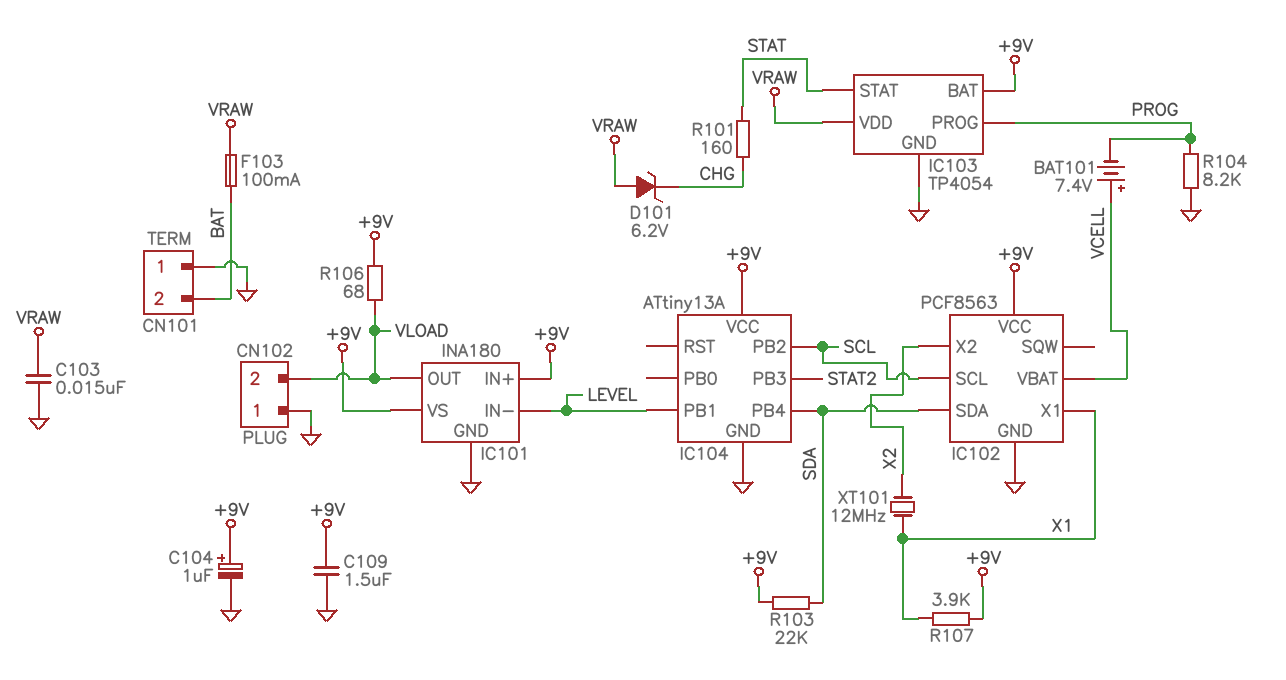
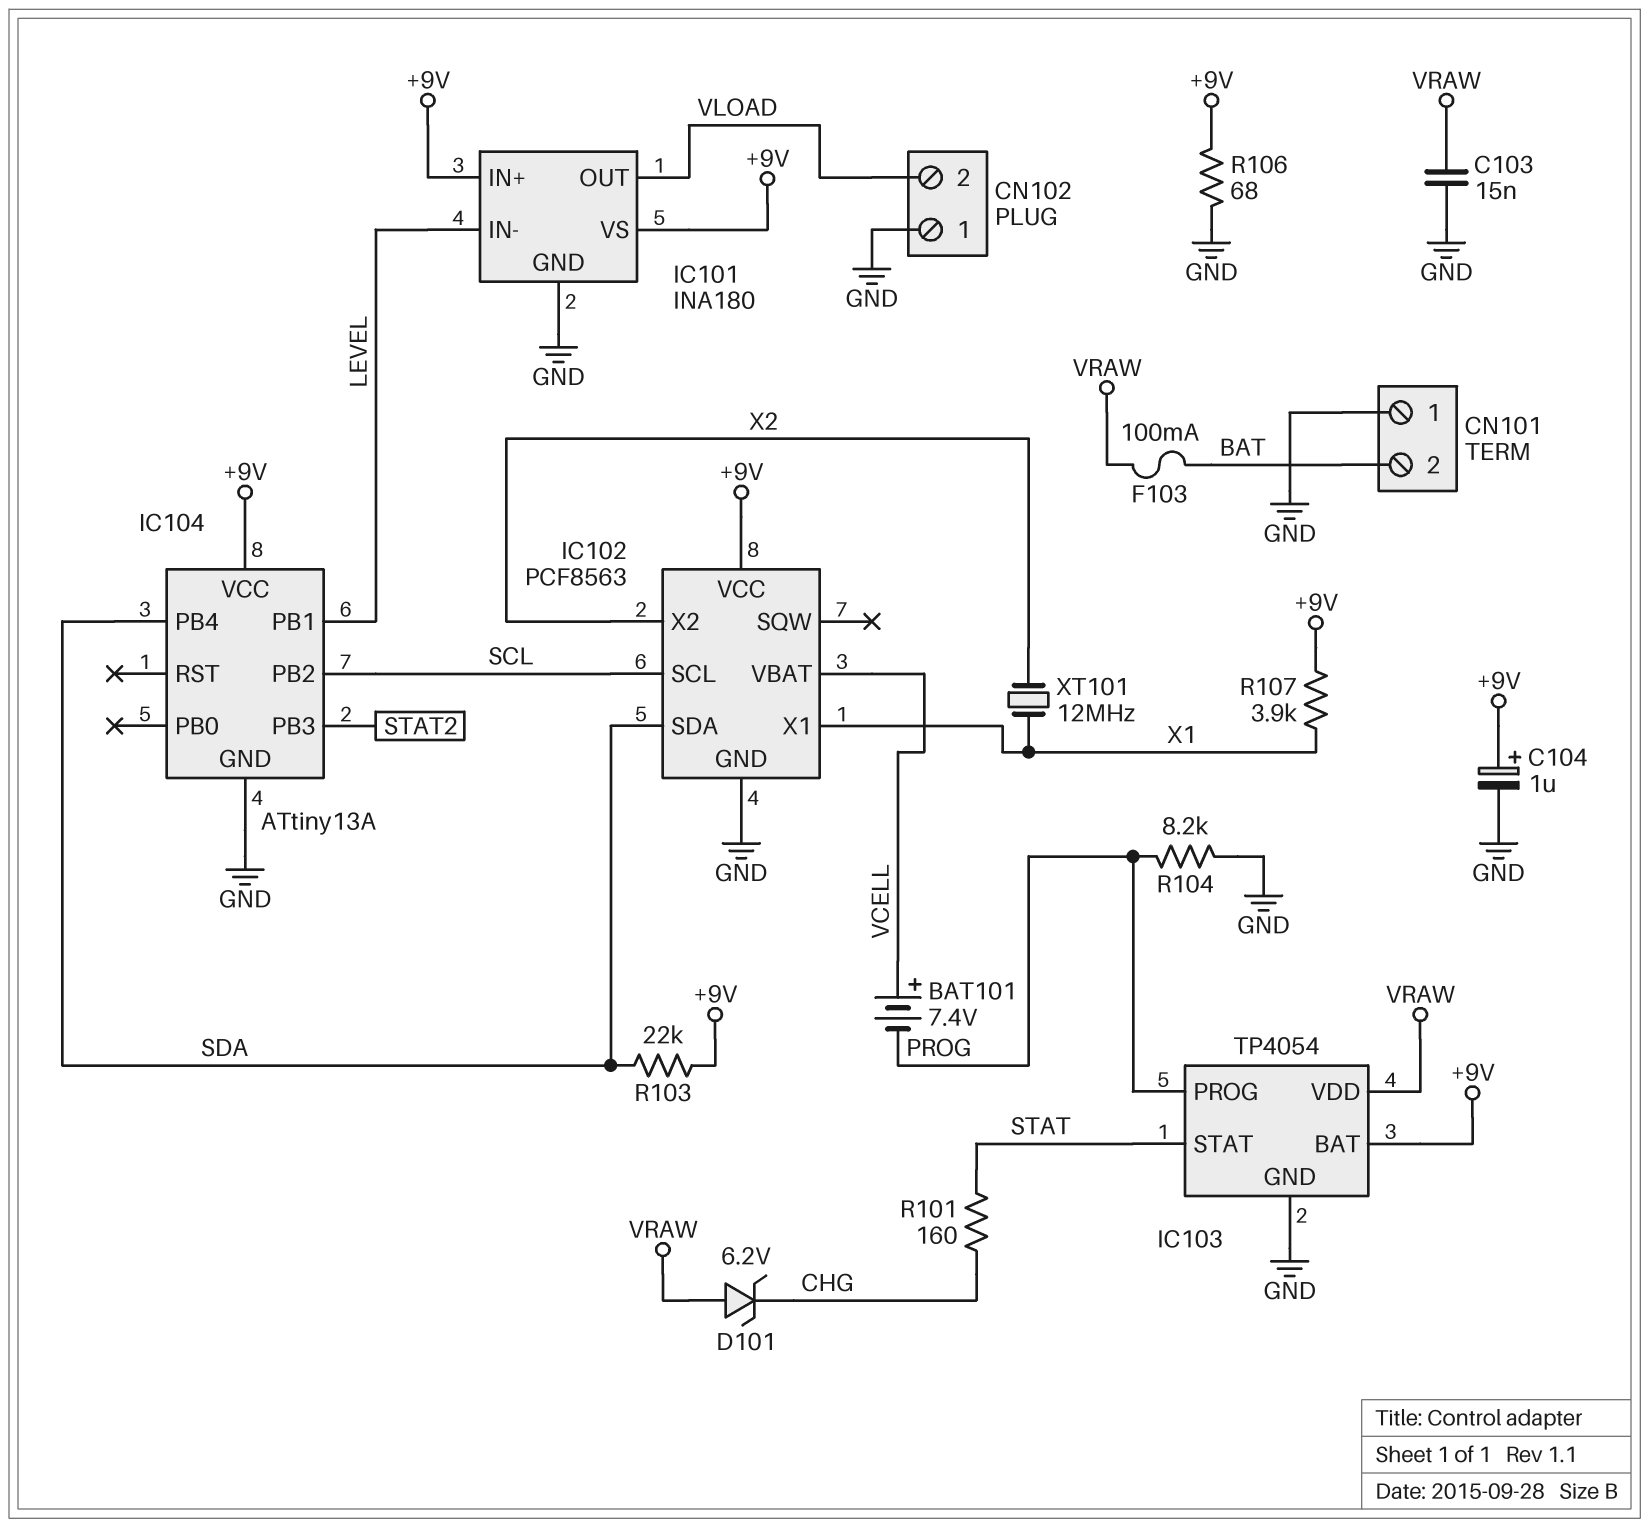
C109: 1.5uF (+9V, GND) -> none
R106: 68 (+9V, VLOAD) -> 68 (+9V, GND)

